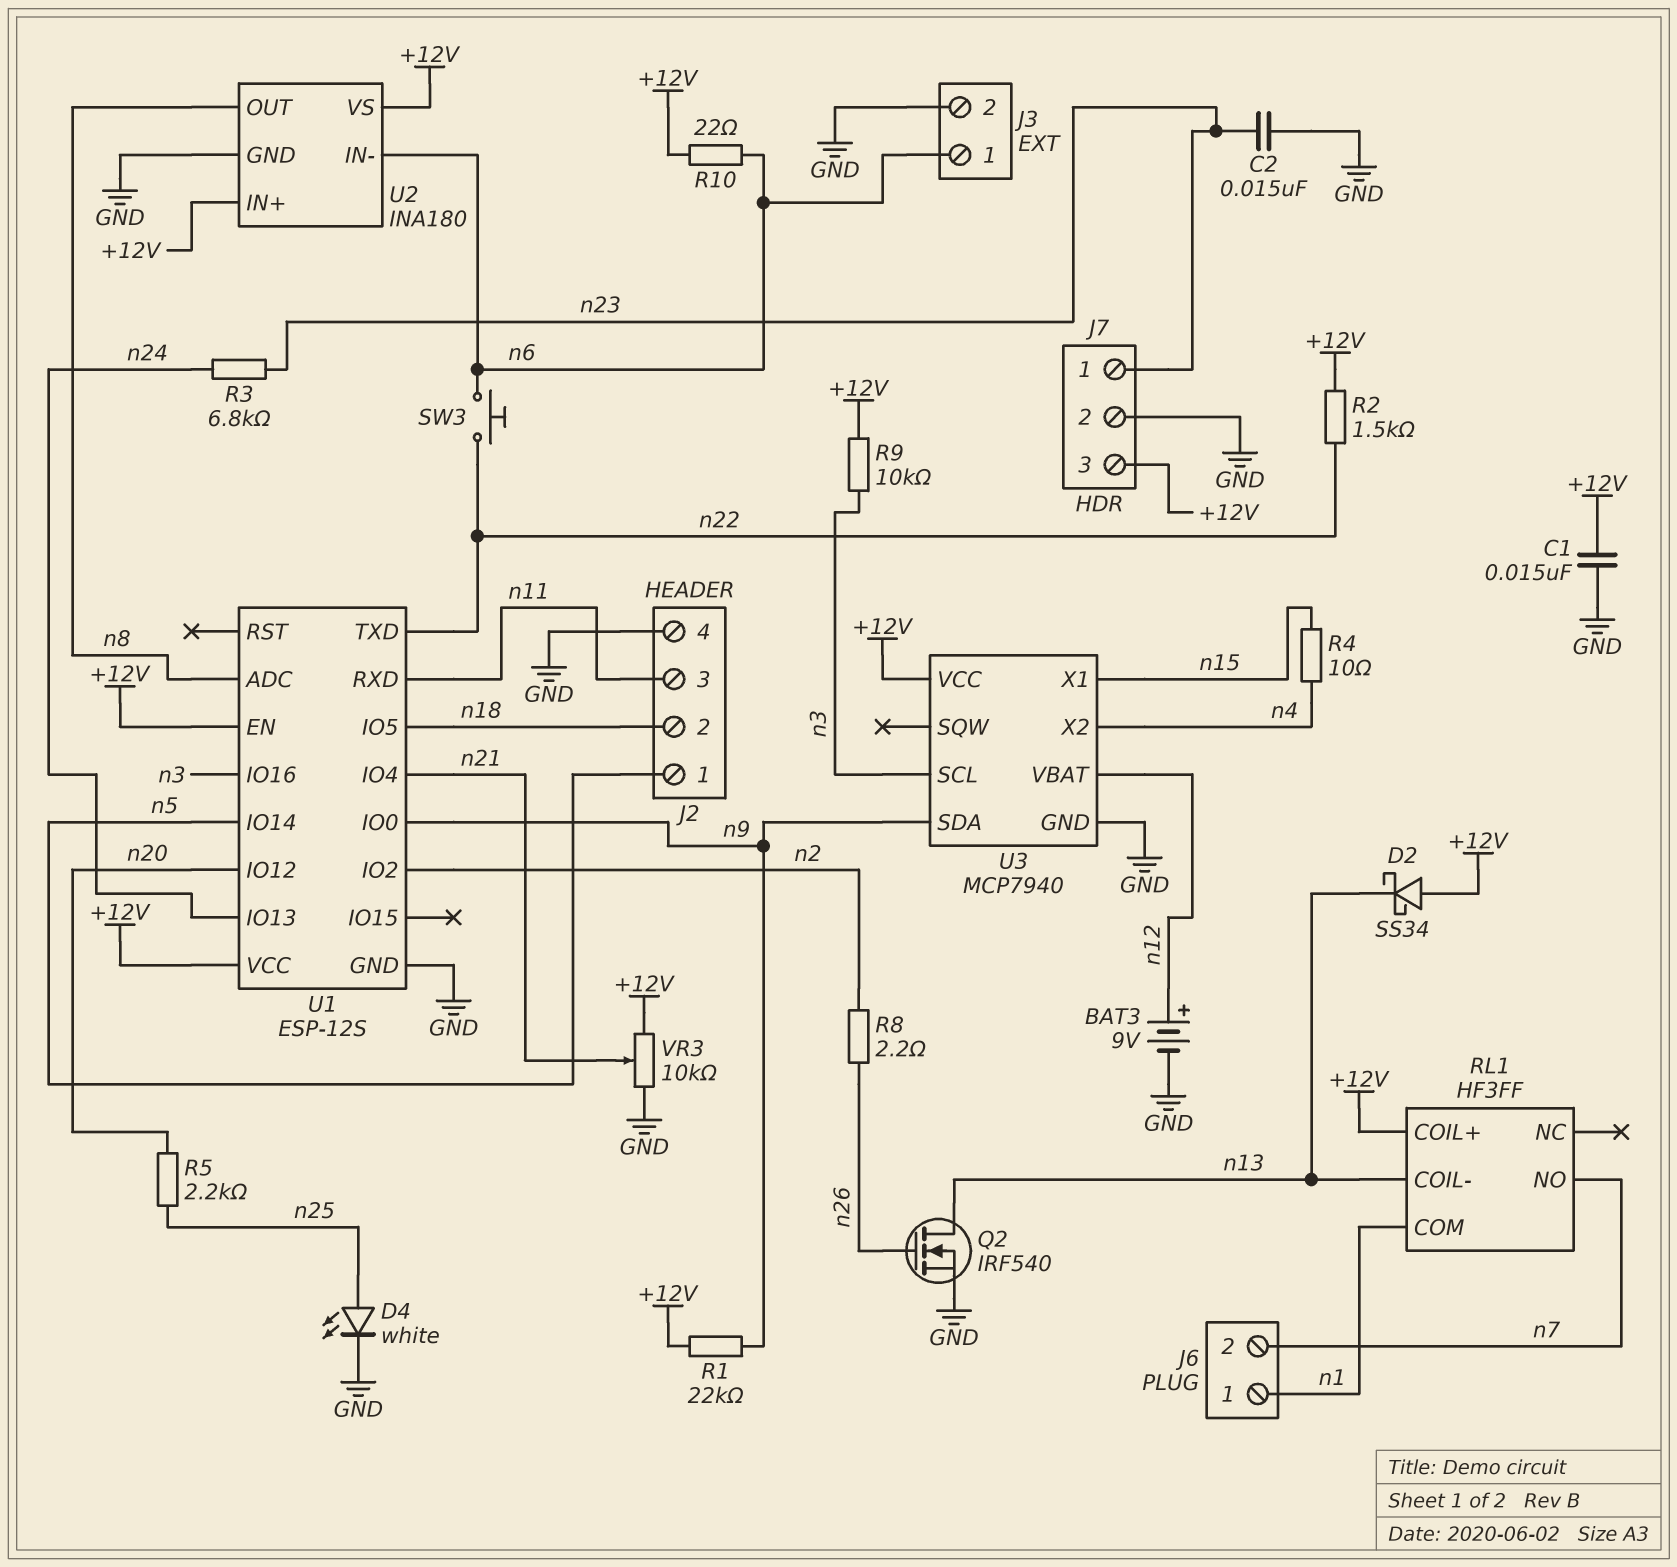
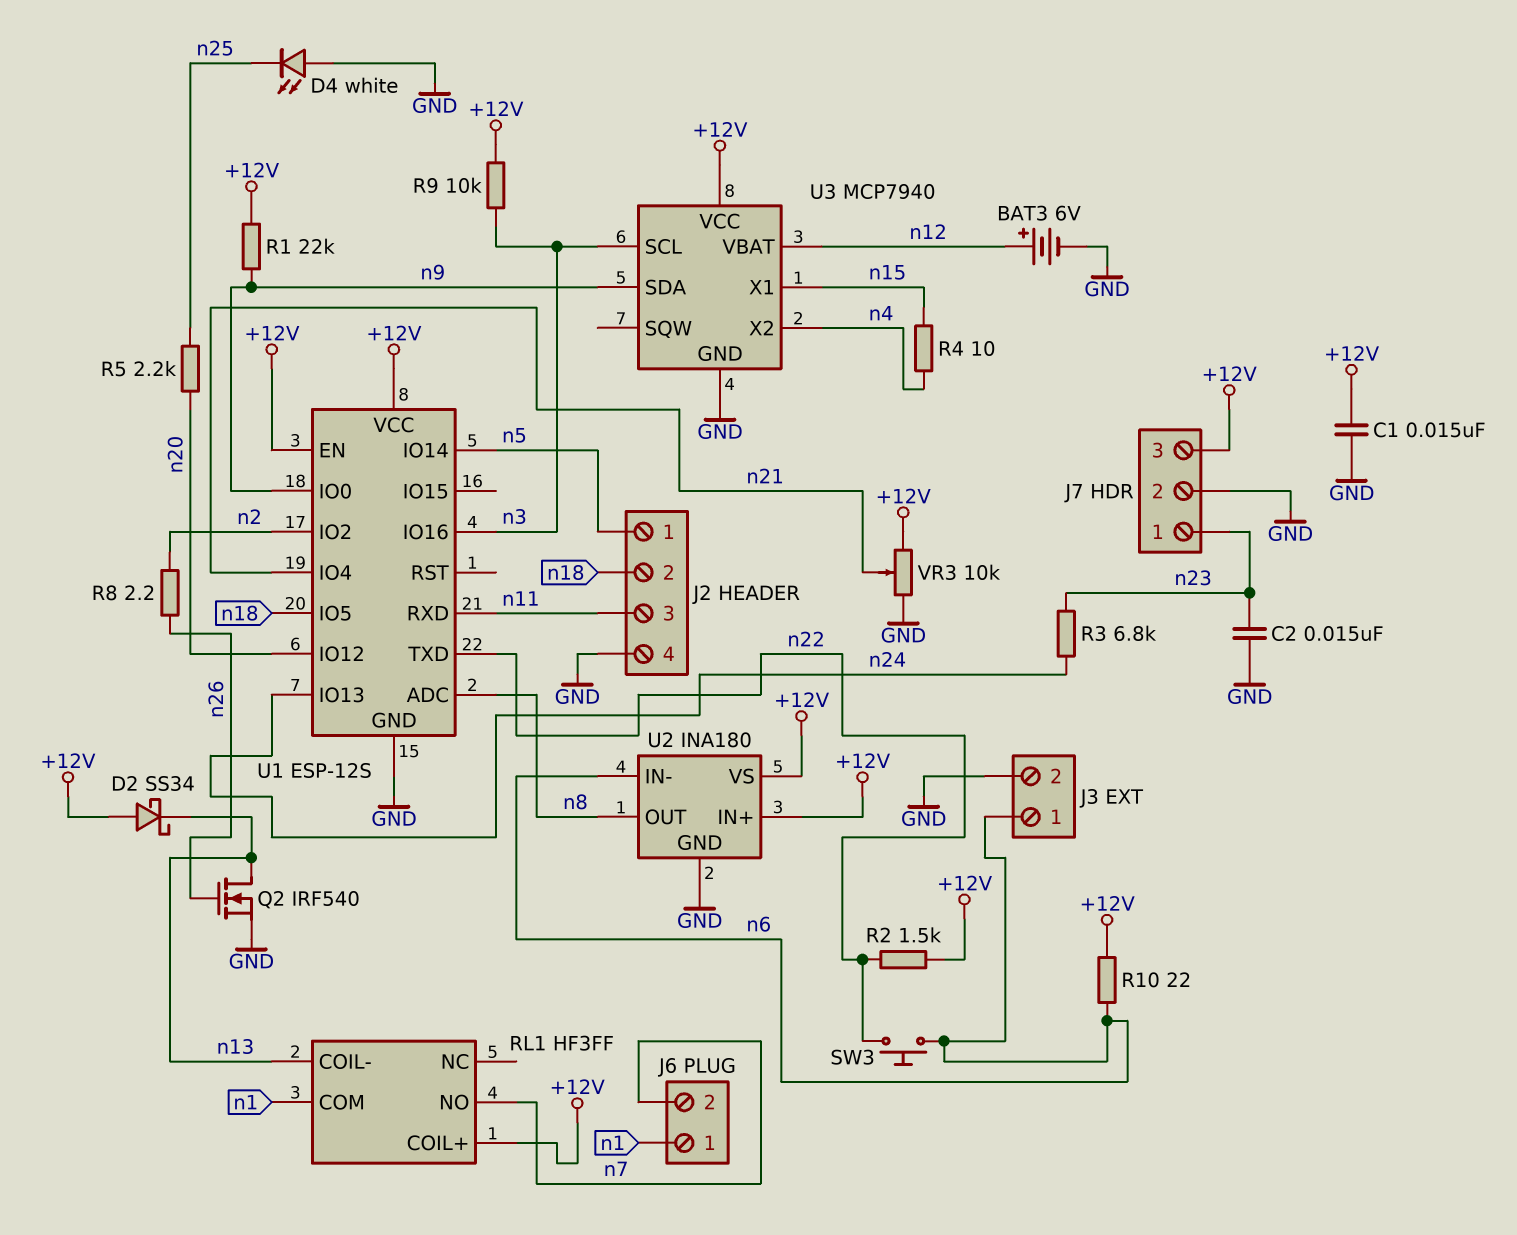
BAT3: 9V (plus n12, minus GND) -> 6V (plus n12, minus GND)
D4: LED white (A n25, K GND) -> LED white (A GND, K n25)

